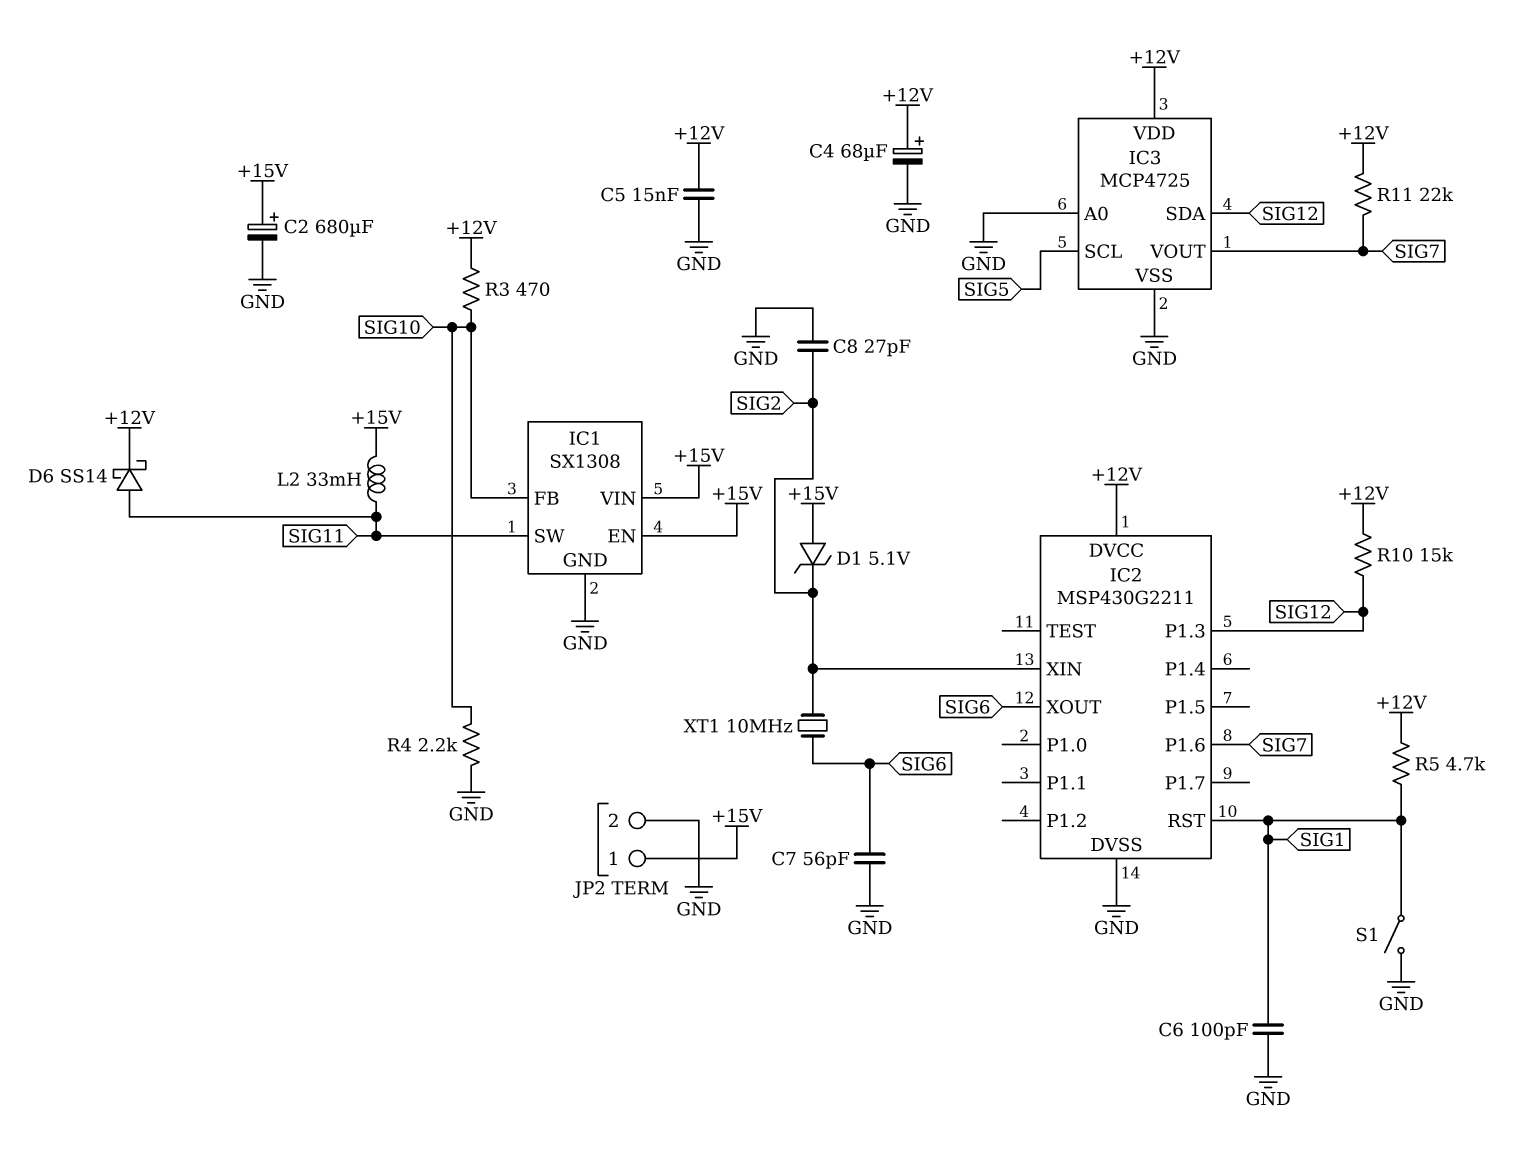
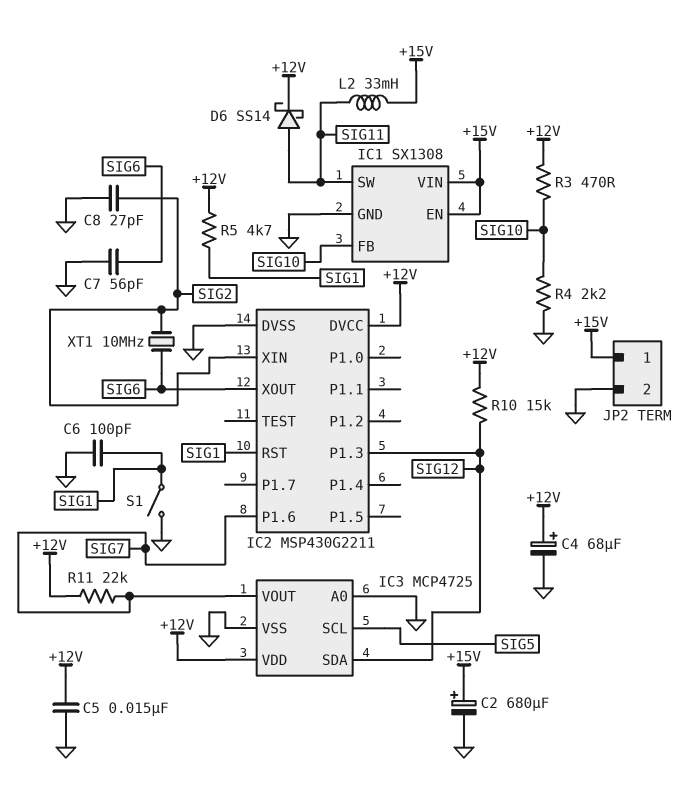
D1: zener 5.1V (A +15V, K SIG2) -> none

